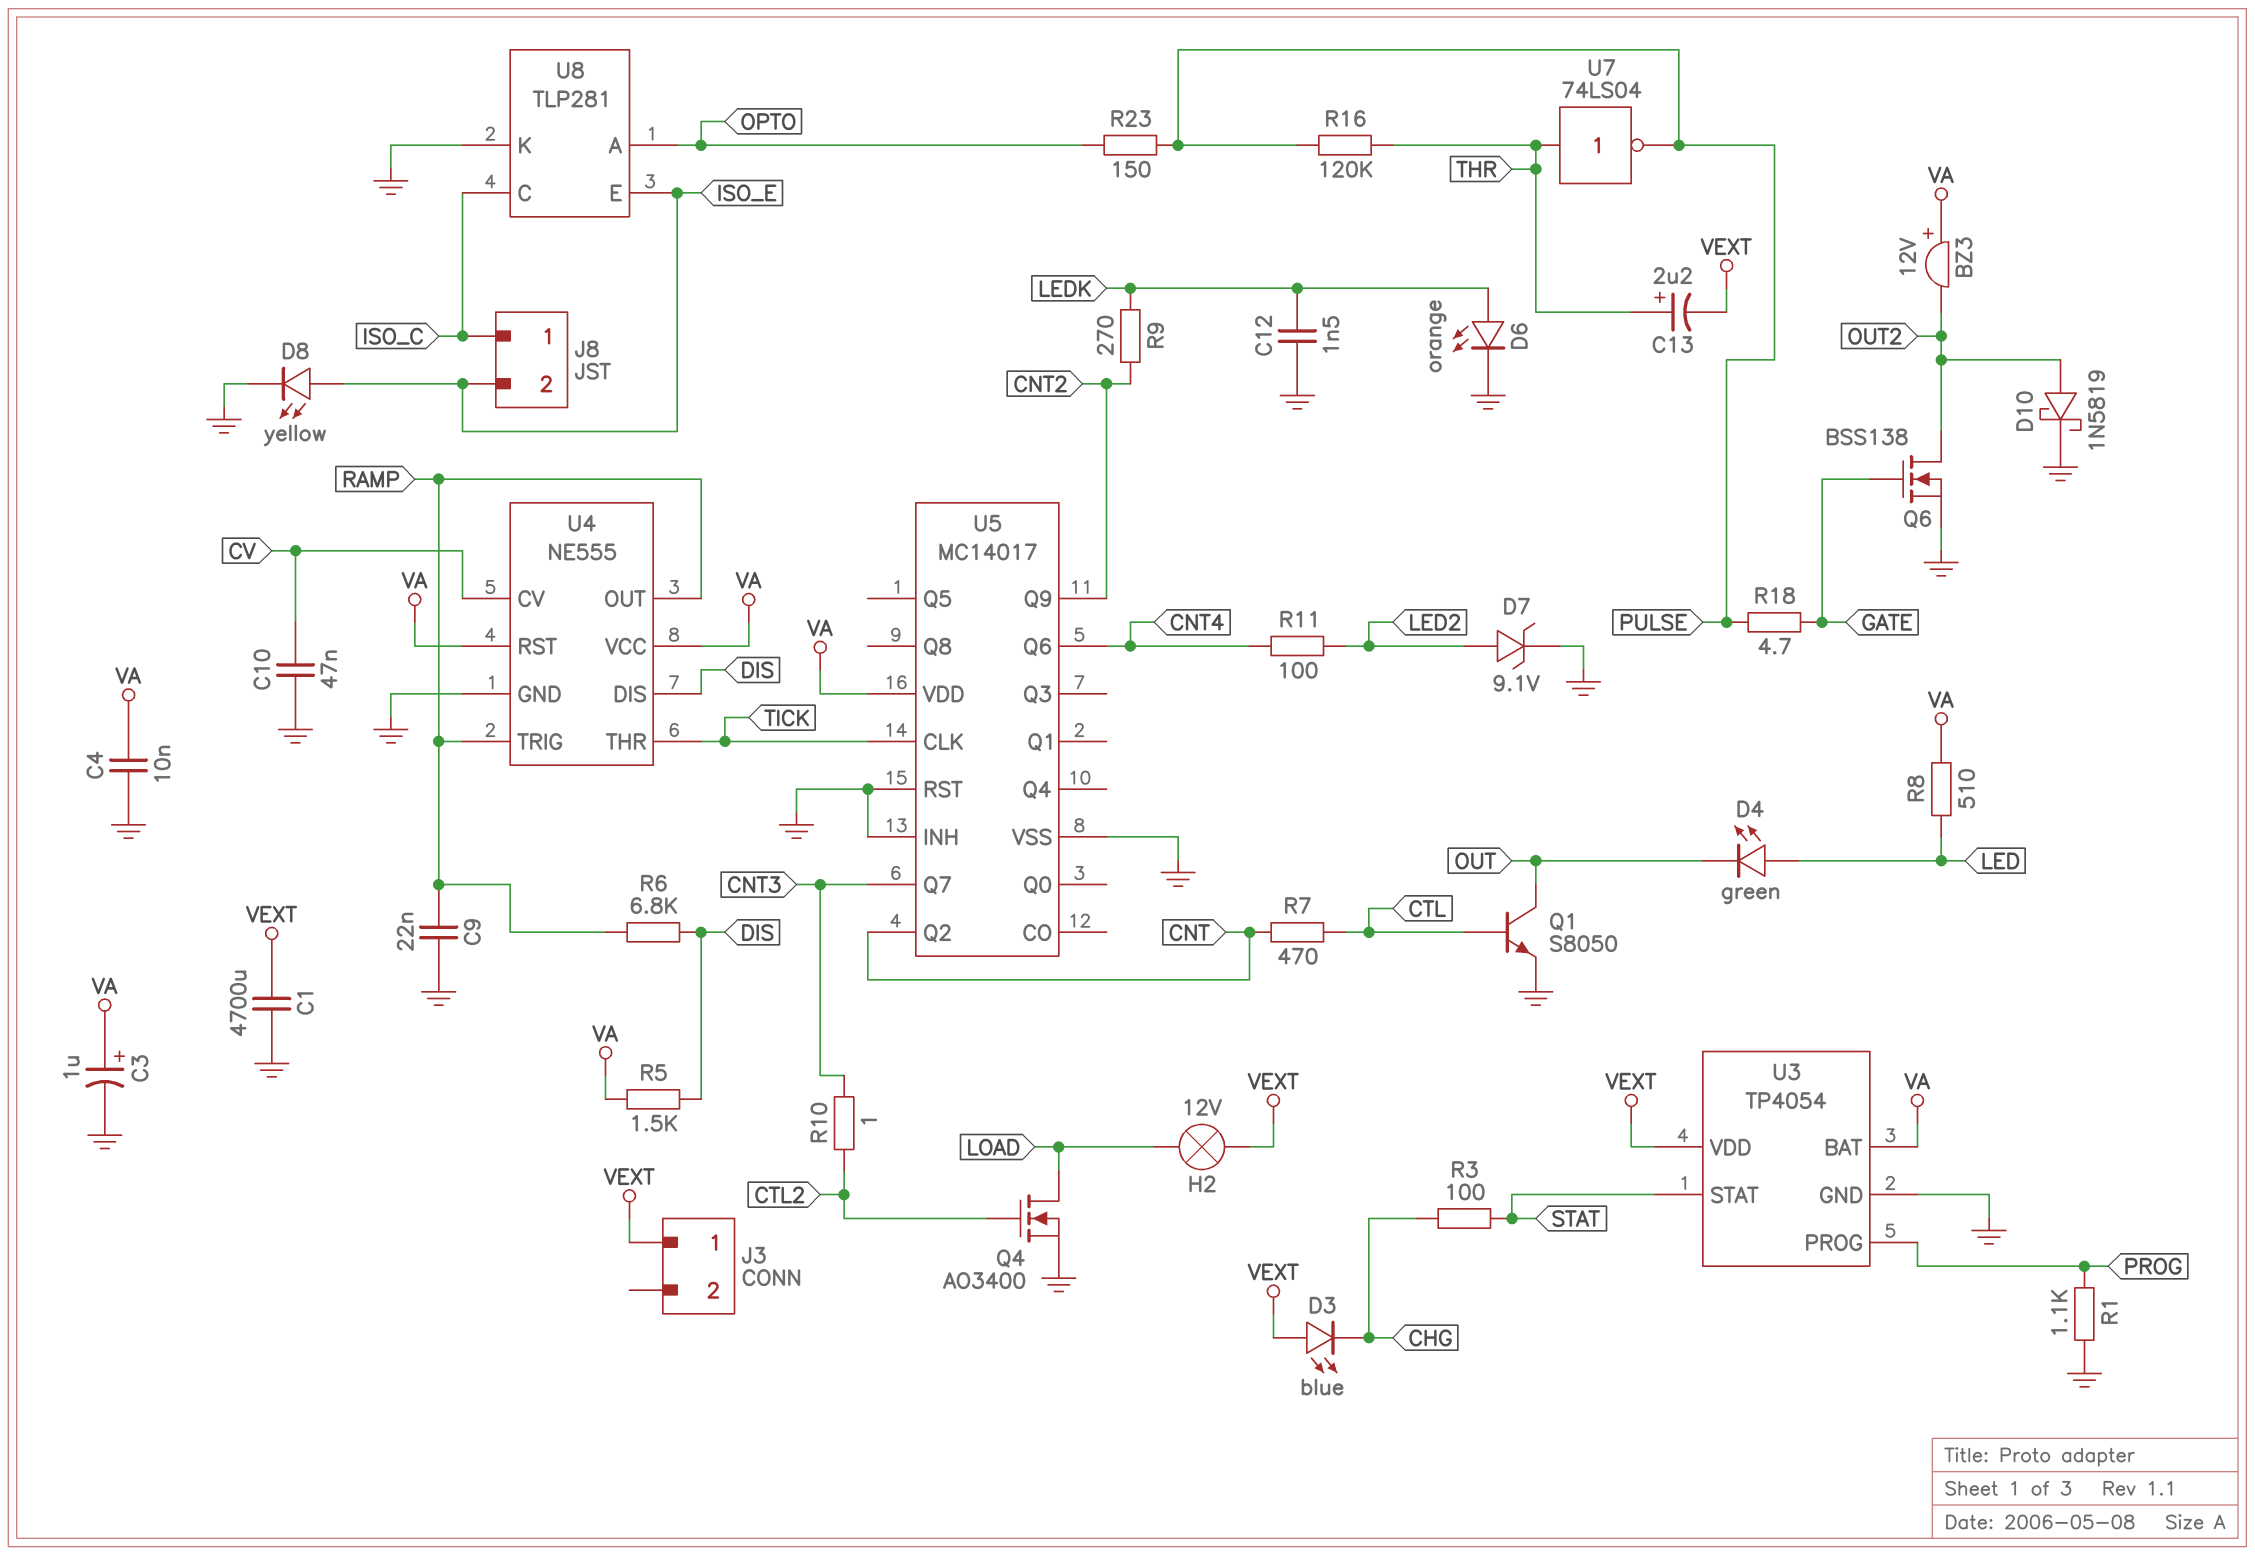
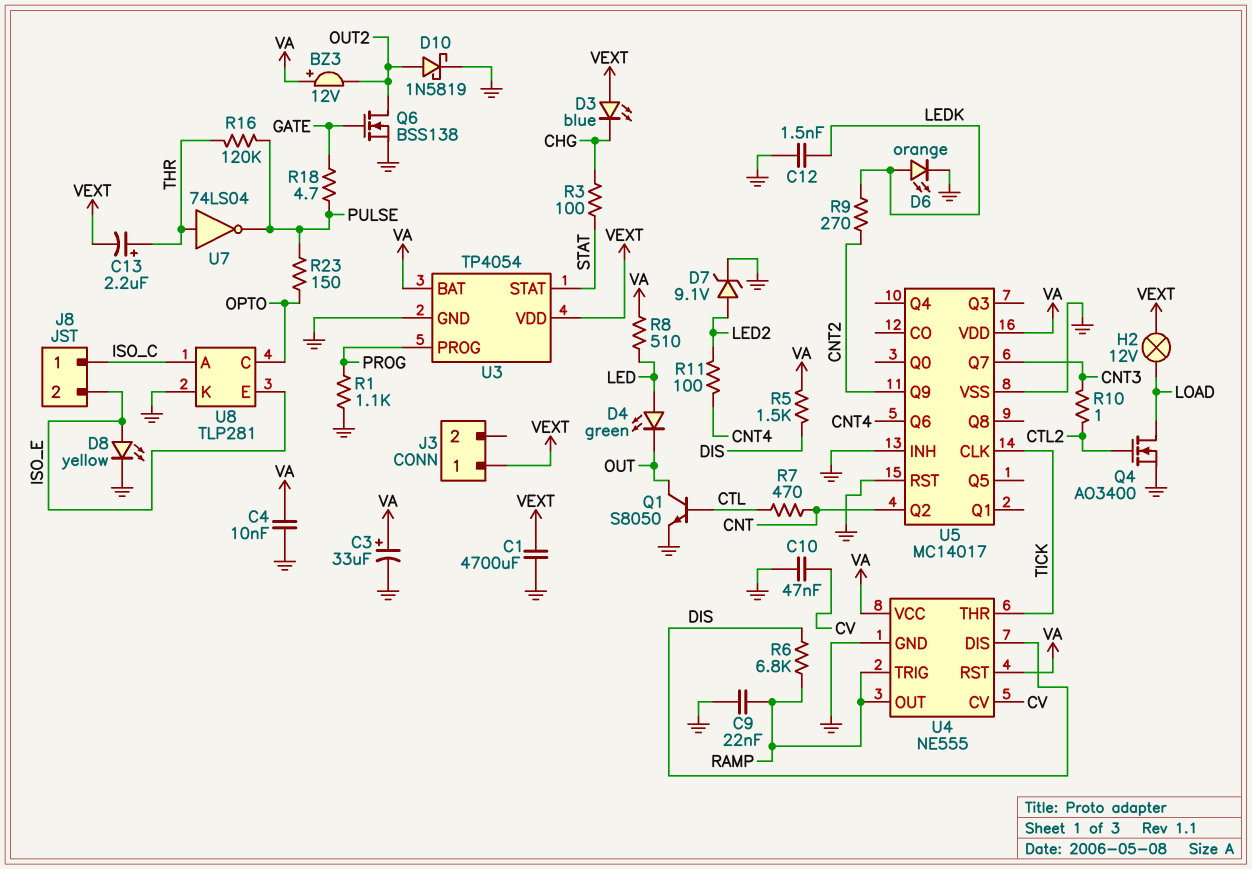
C3: 1uF (plus VA, minus GND) -> 33uF (plus VA, minus GND)
U8 pin A: OPTO -> ISO_C
U8 pin C: ISO_C -> OPTO

